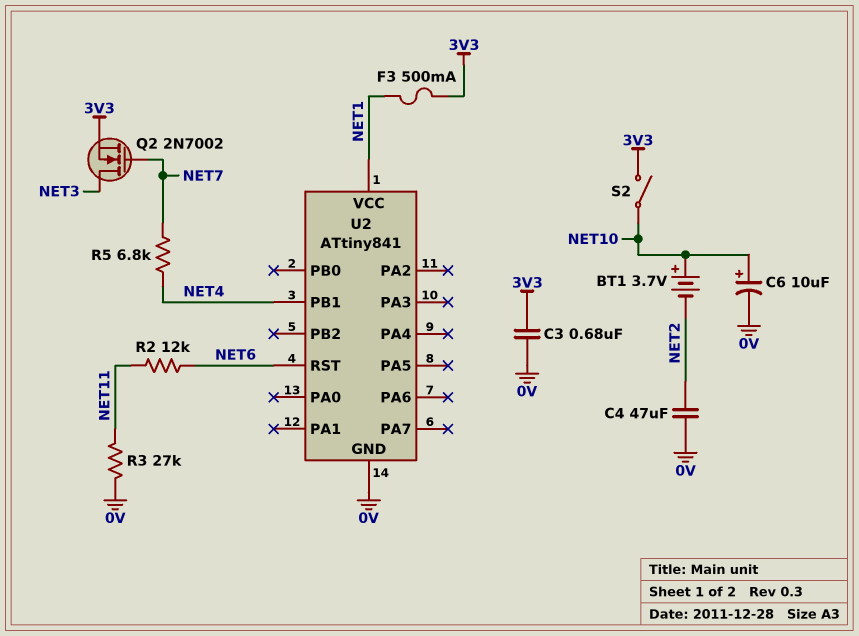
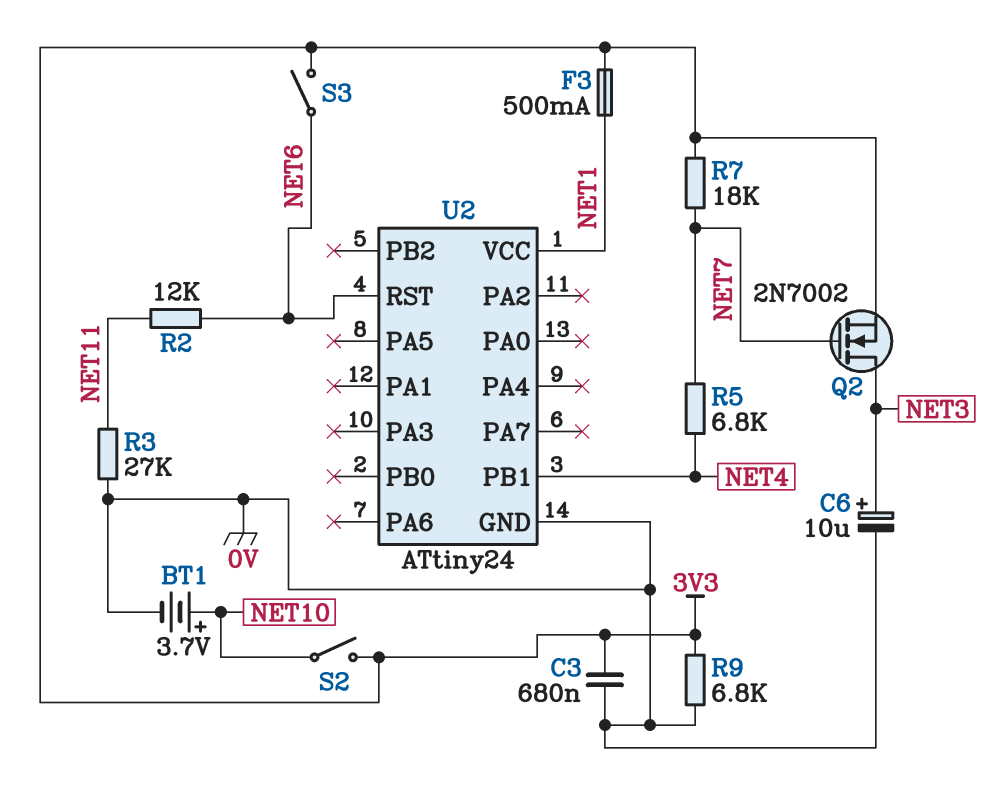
BT1: 3.7V (plus NET10, minus NET2) -> 3.7V (plus NET10, minus 0V)
C4: 47uF (0V, NET2) -> none
C6: 10uF (plus NET10, minus 0V) -> 10uF (plus NET3, minus 0V)
R7: none -> 18k (3V3, NET7)
R9: none -> 6.8k (0V, 3V3)
S3: none -> switch (3V3, NET6)
U2: ATtiny841 -> ATtiny24

